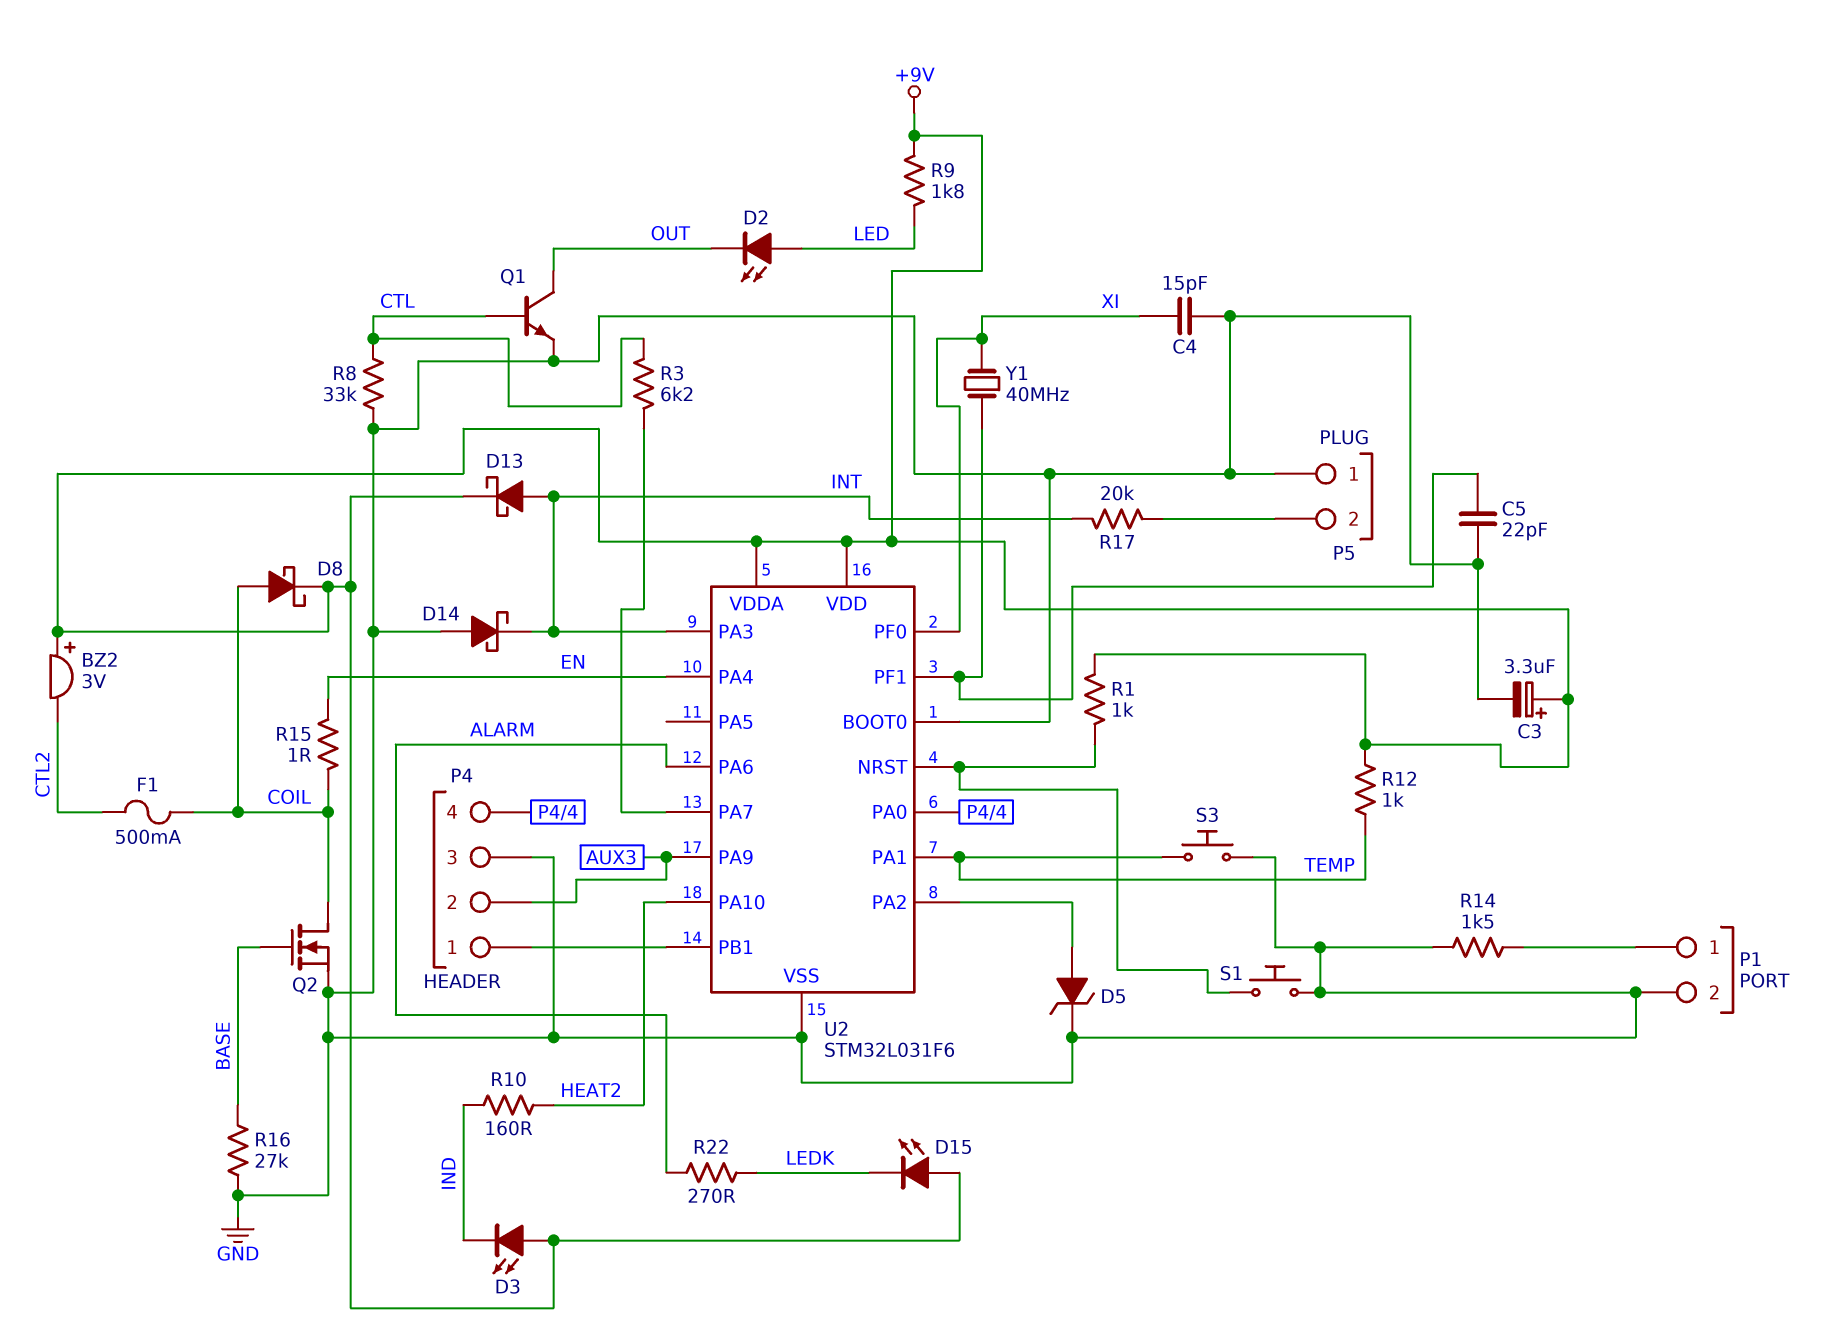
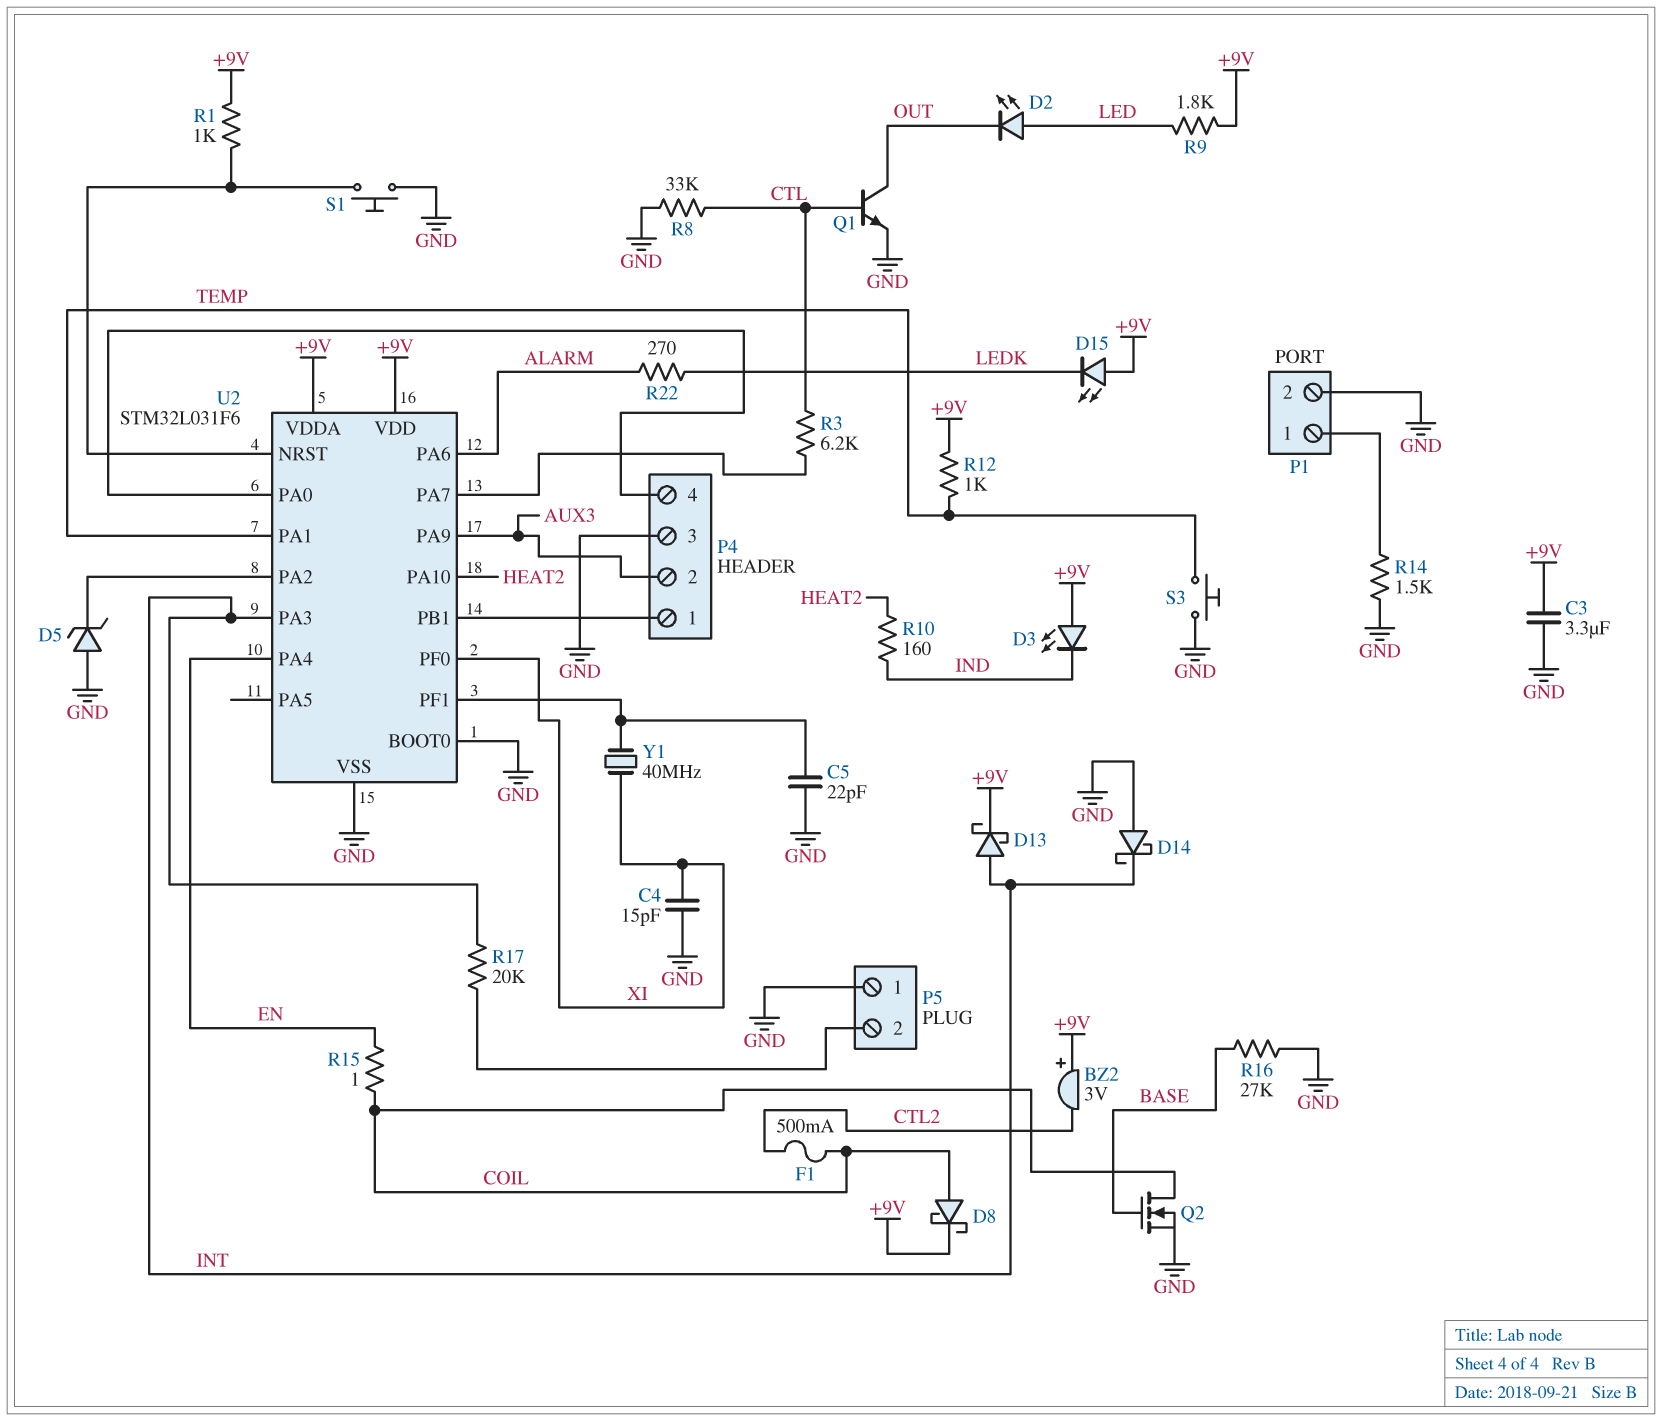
C3: 3.3uF (plus +9V, minus GND) -> 3.3uF (+9V, GND)
D5: zener (A U2/PA2, K GND) -> zener (A GND, K U2/PA2)

